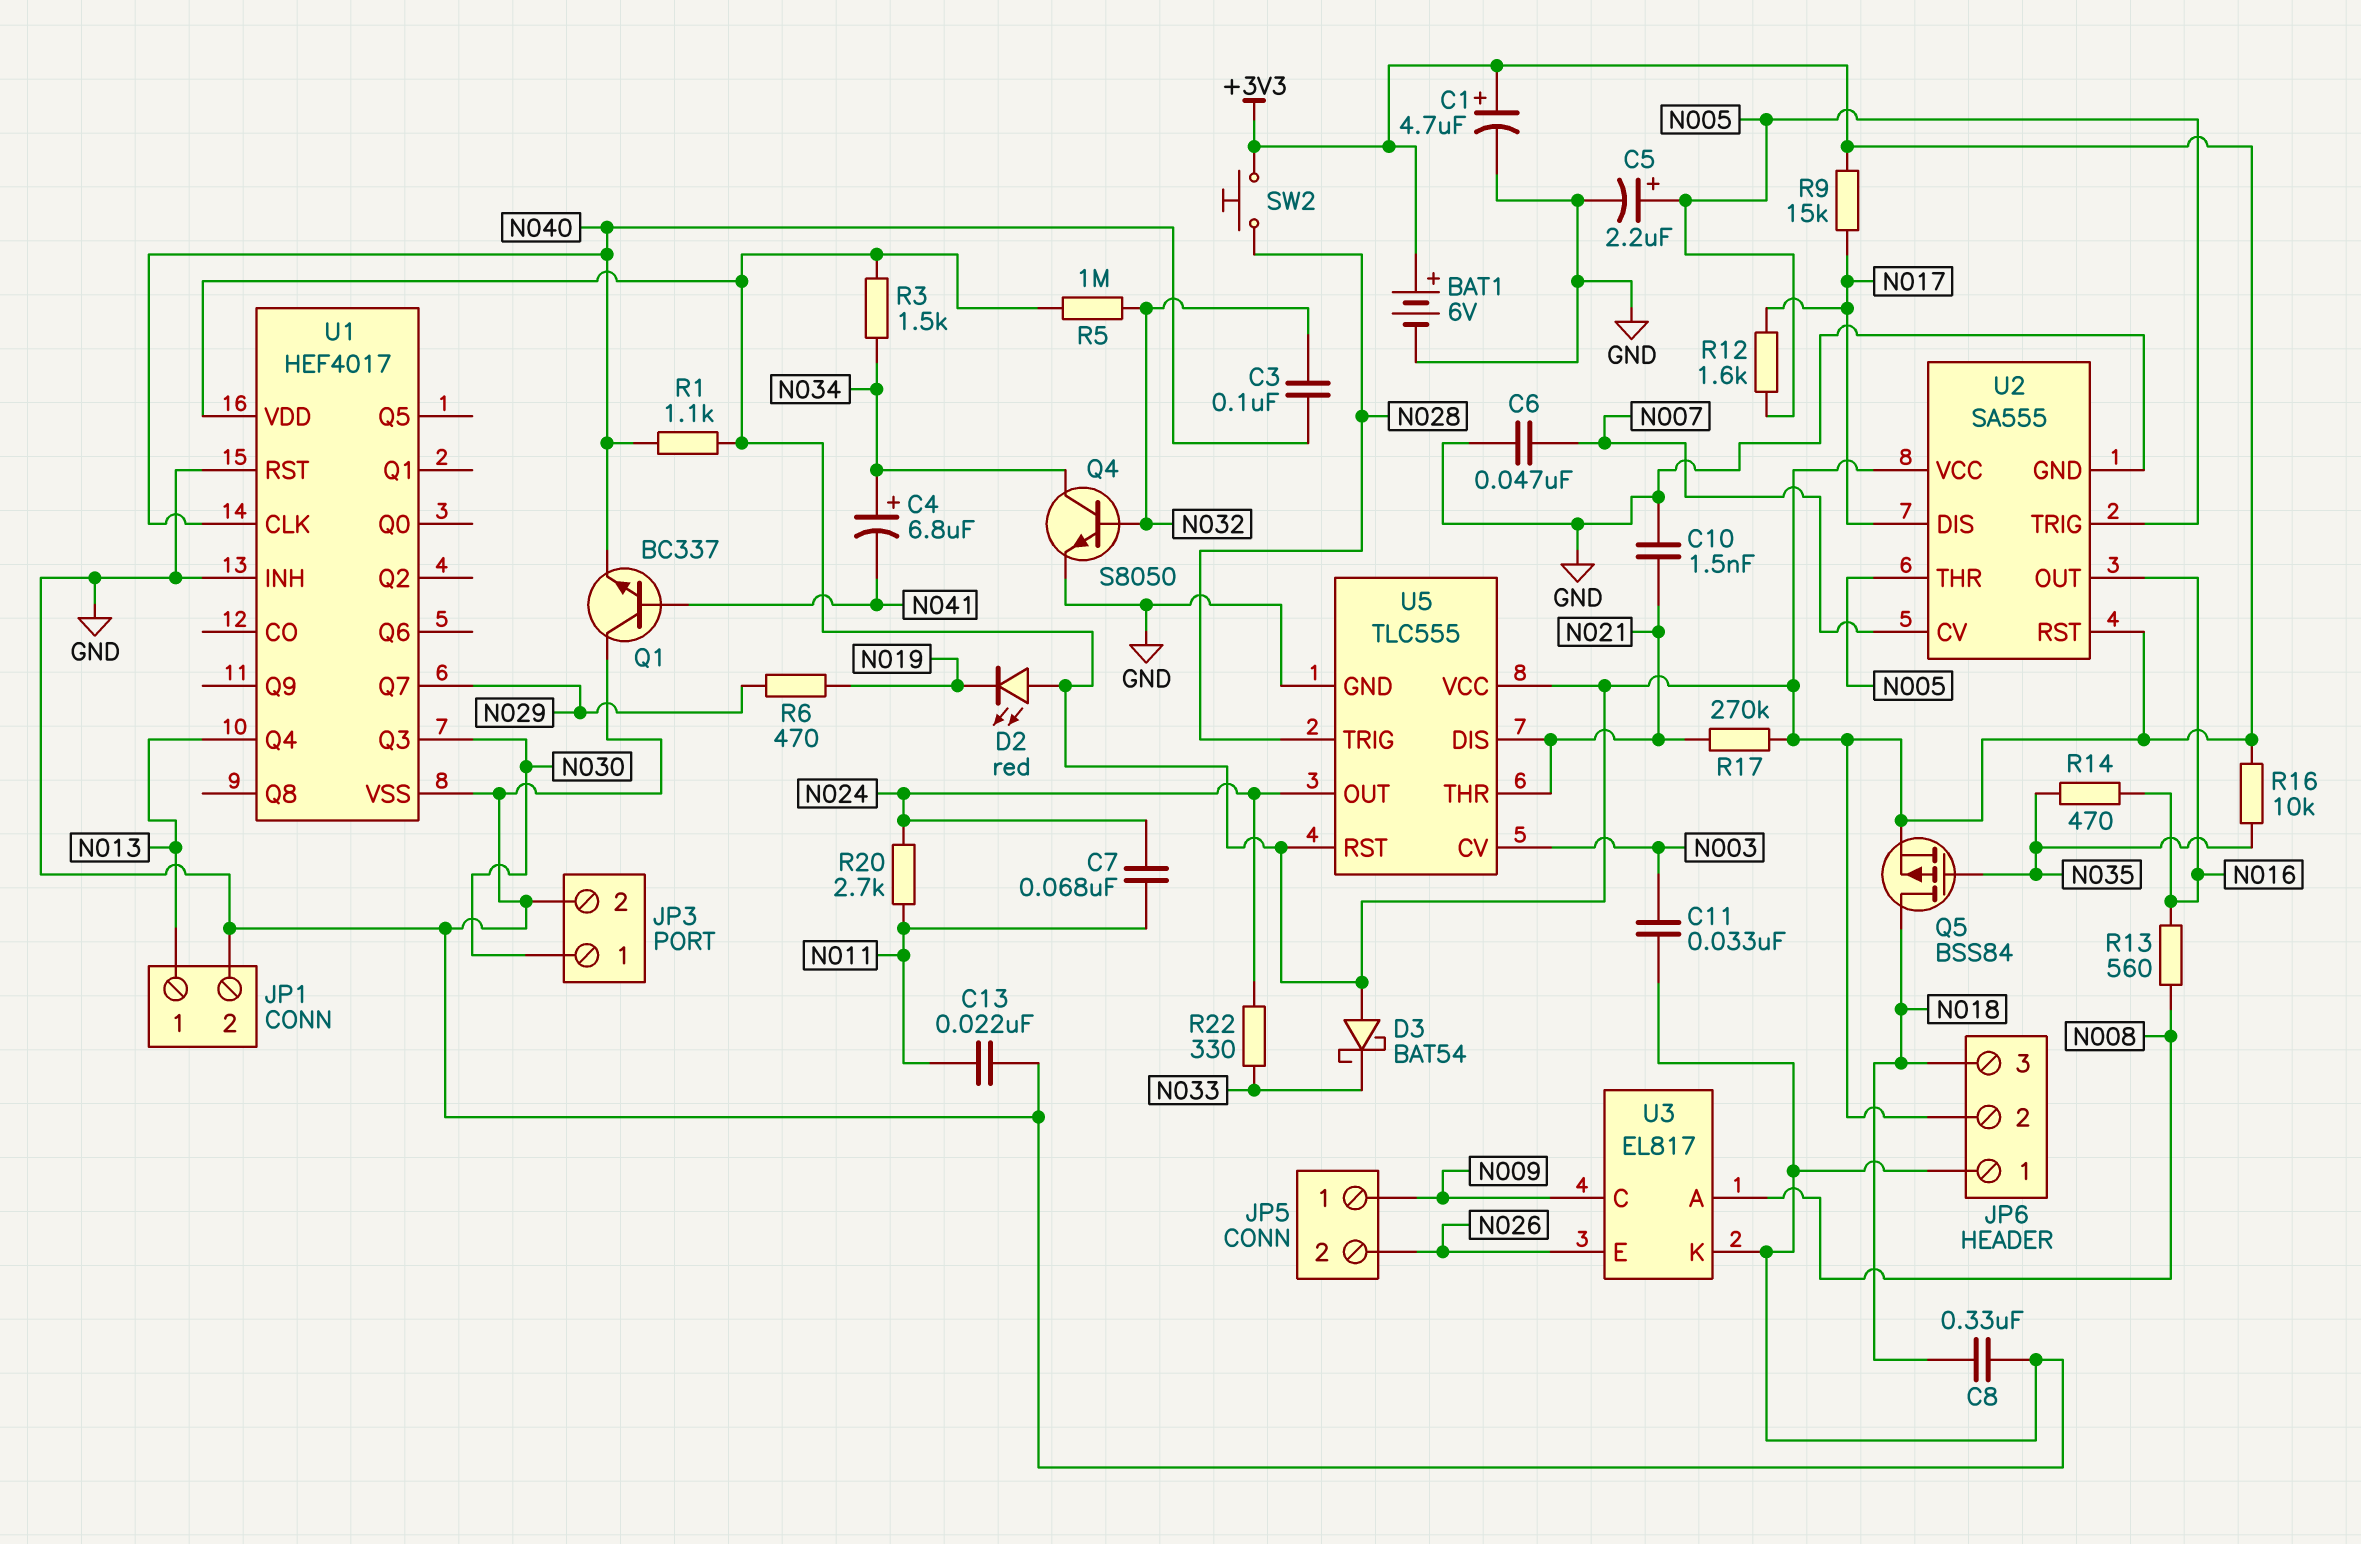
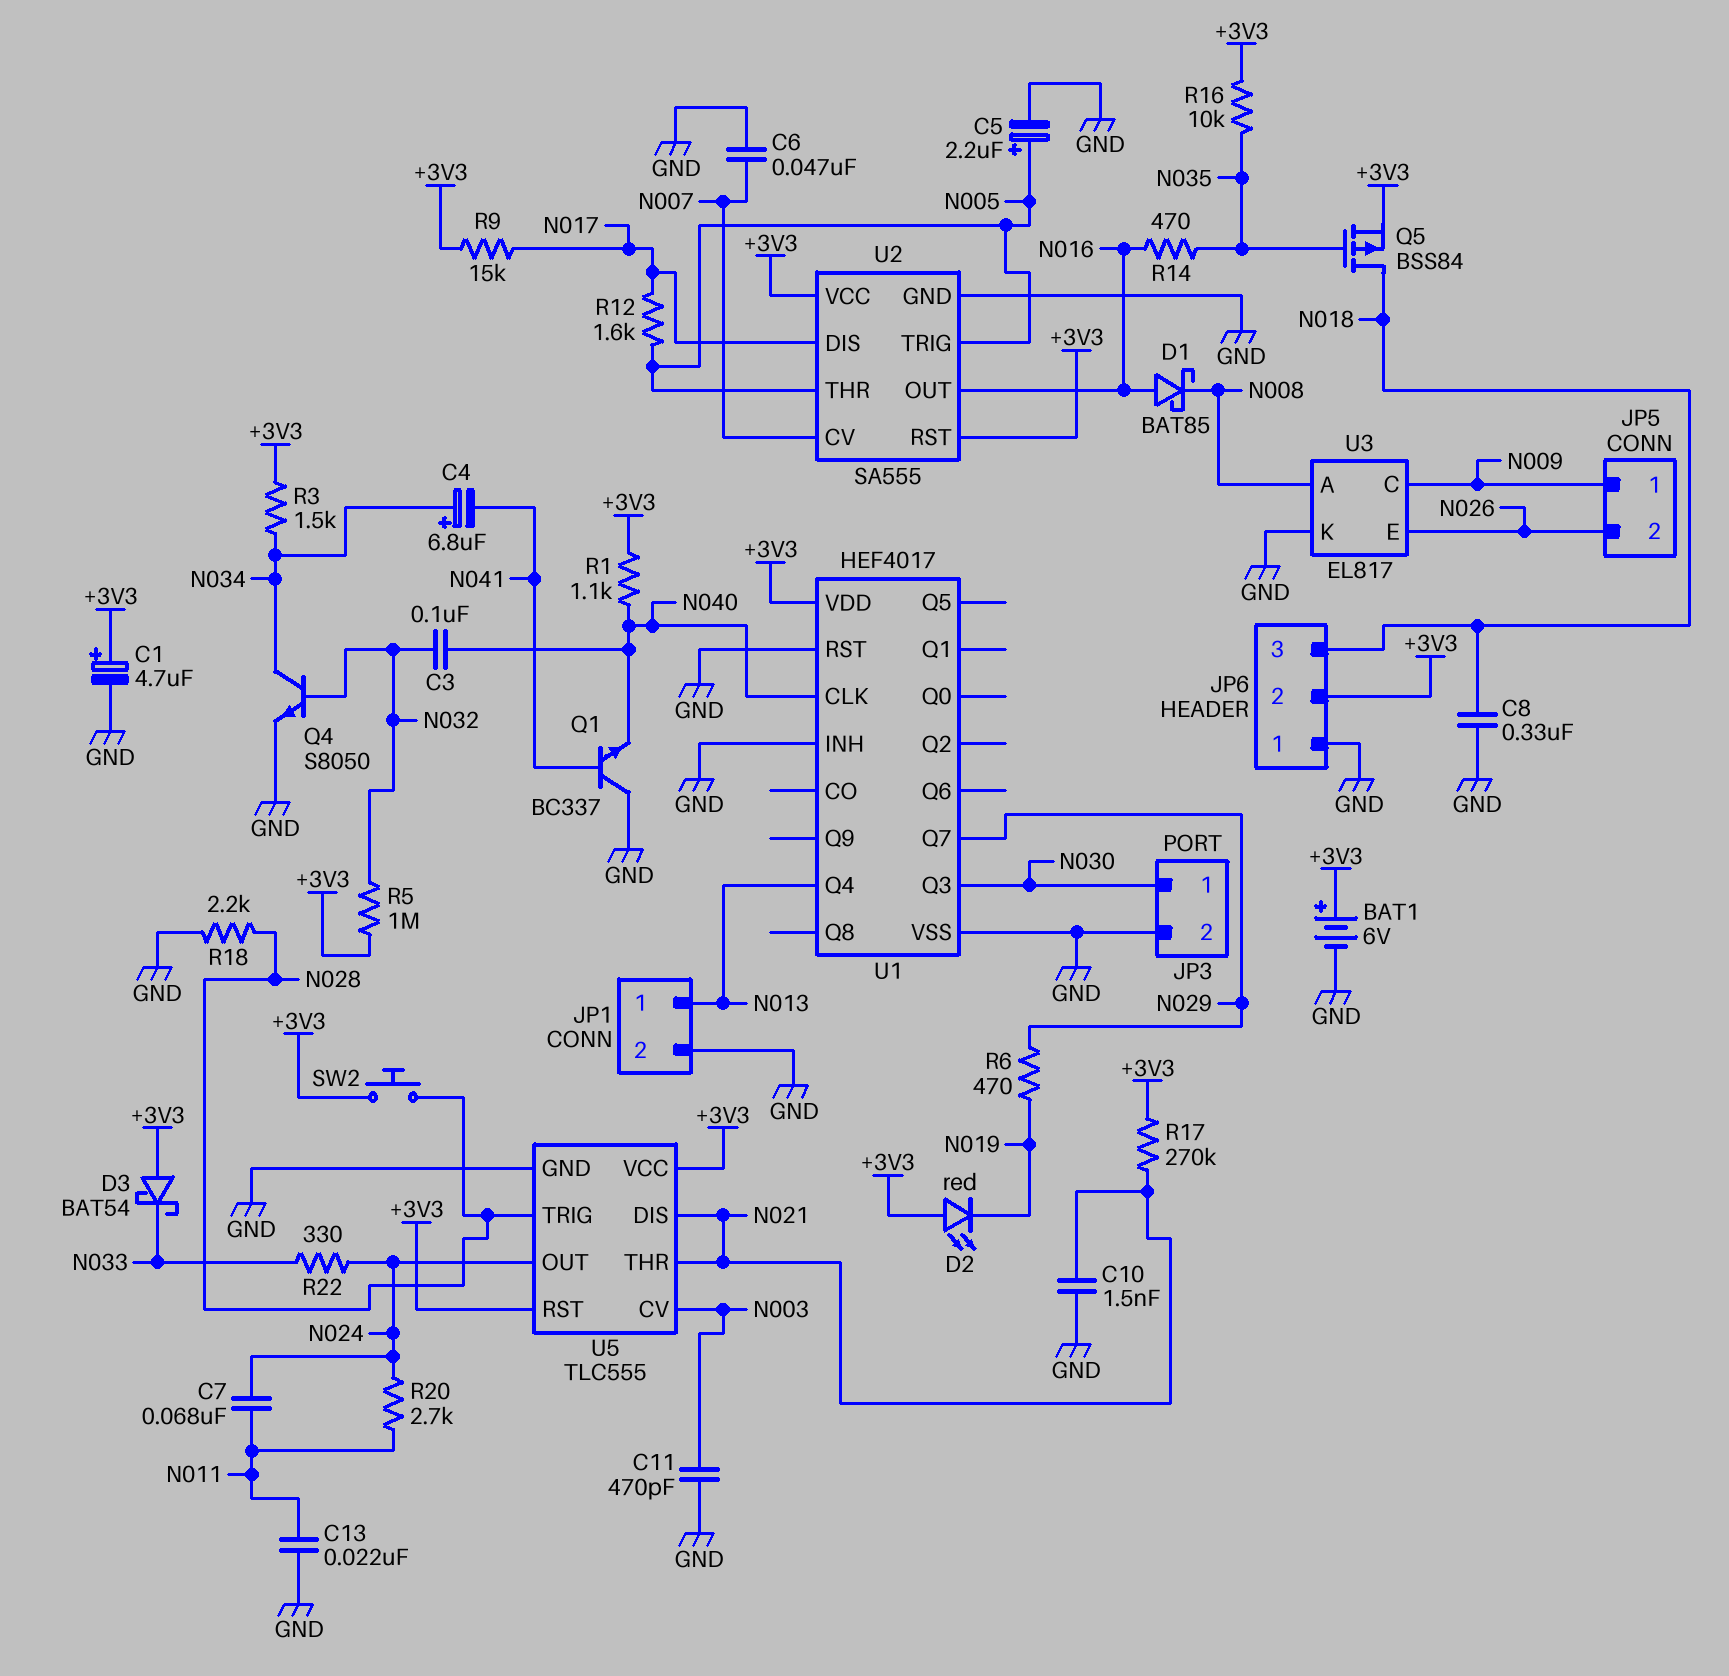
C11: 33nF (GND, N003) -> 470pF (GND, N003)
D1: none -> schottky BAT85 (A N016, K N008)
R13: 560 (N008, N016) -> none
R18: none -> 2.2k (GND, N028)

